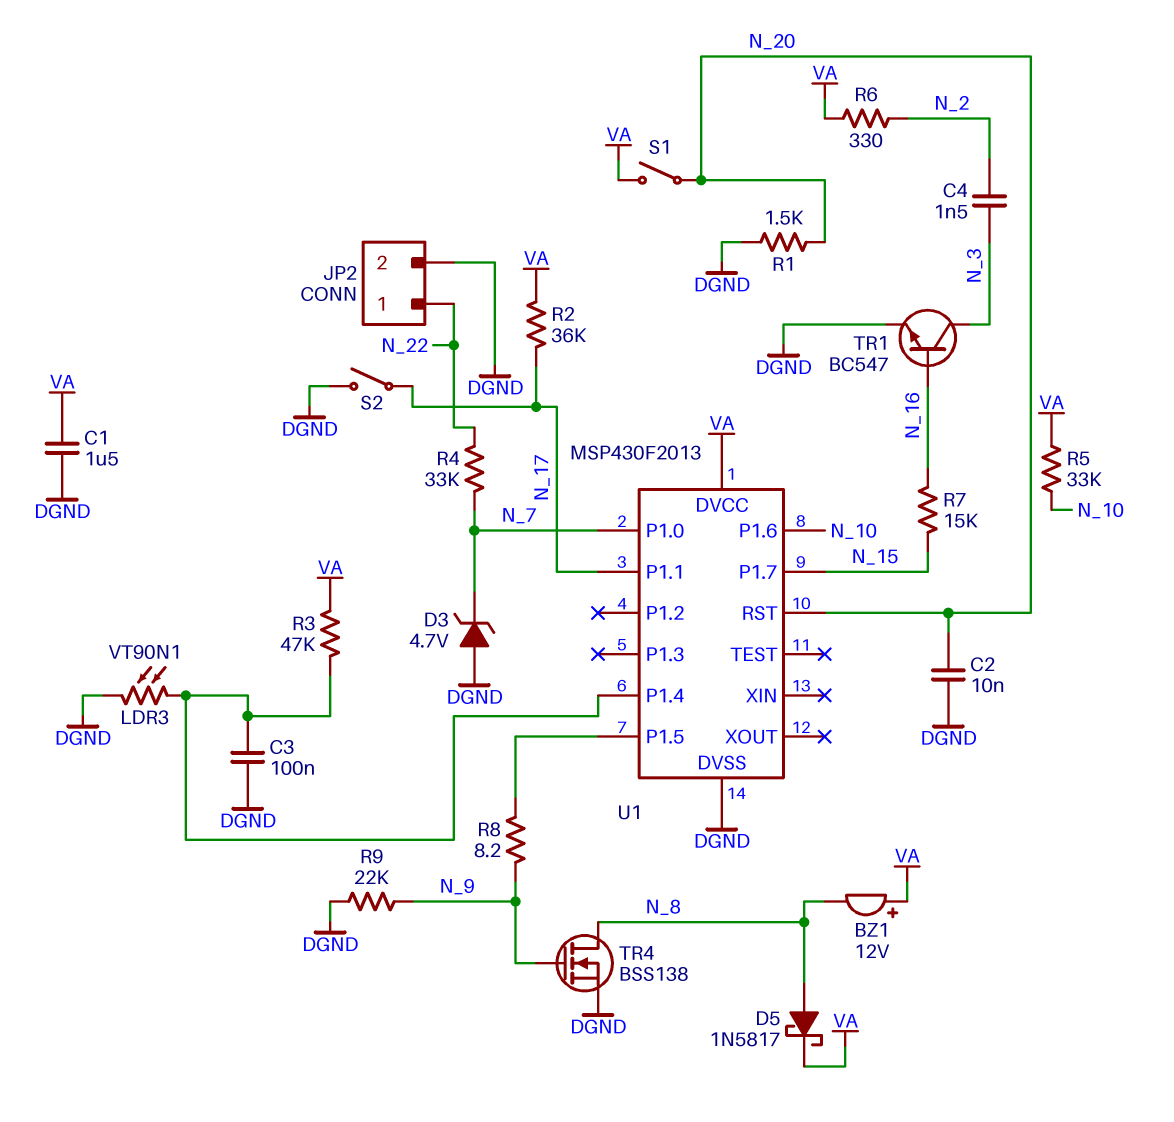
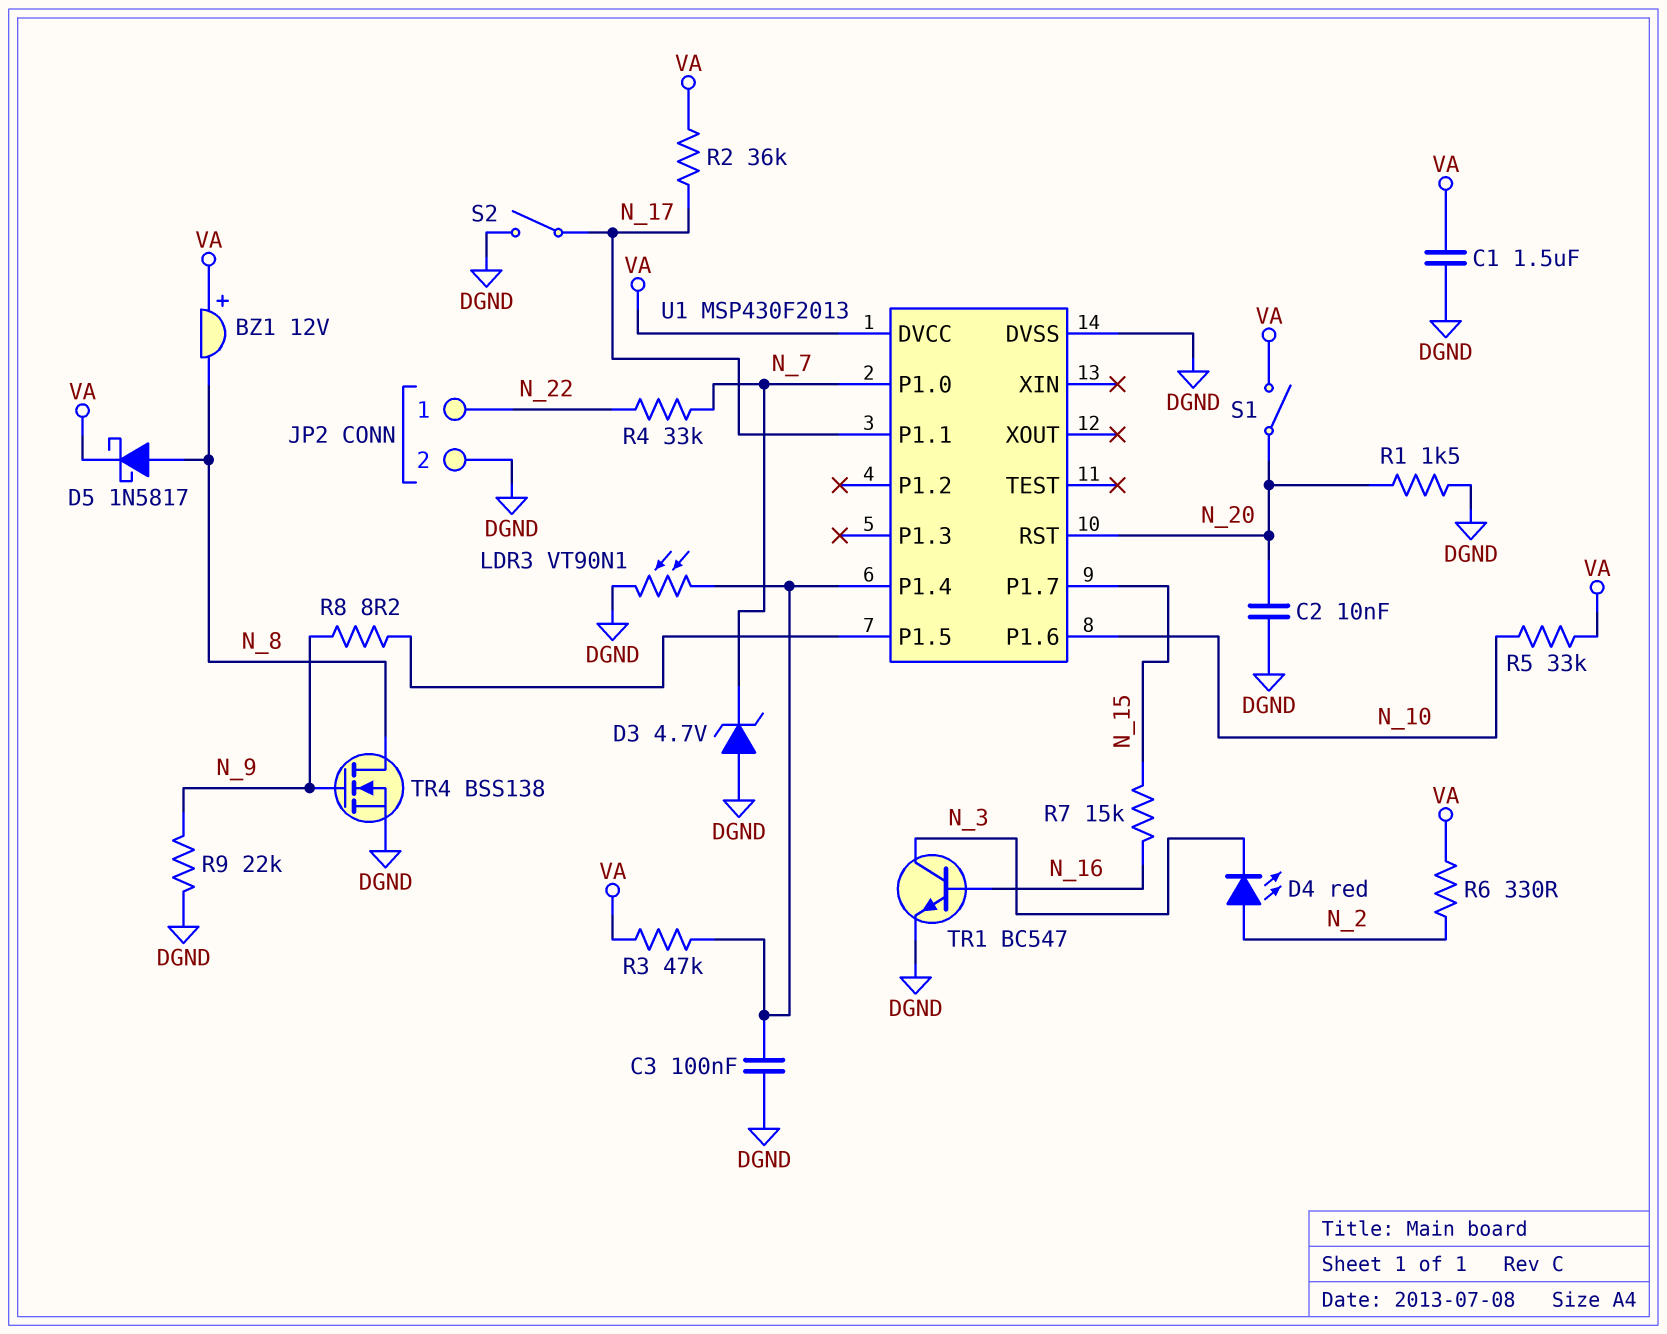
C4: 1.5nF (N_2, N_3) -> none
D4: none -> LED red (A N_2, K N_3)

